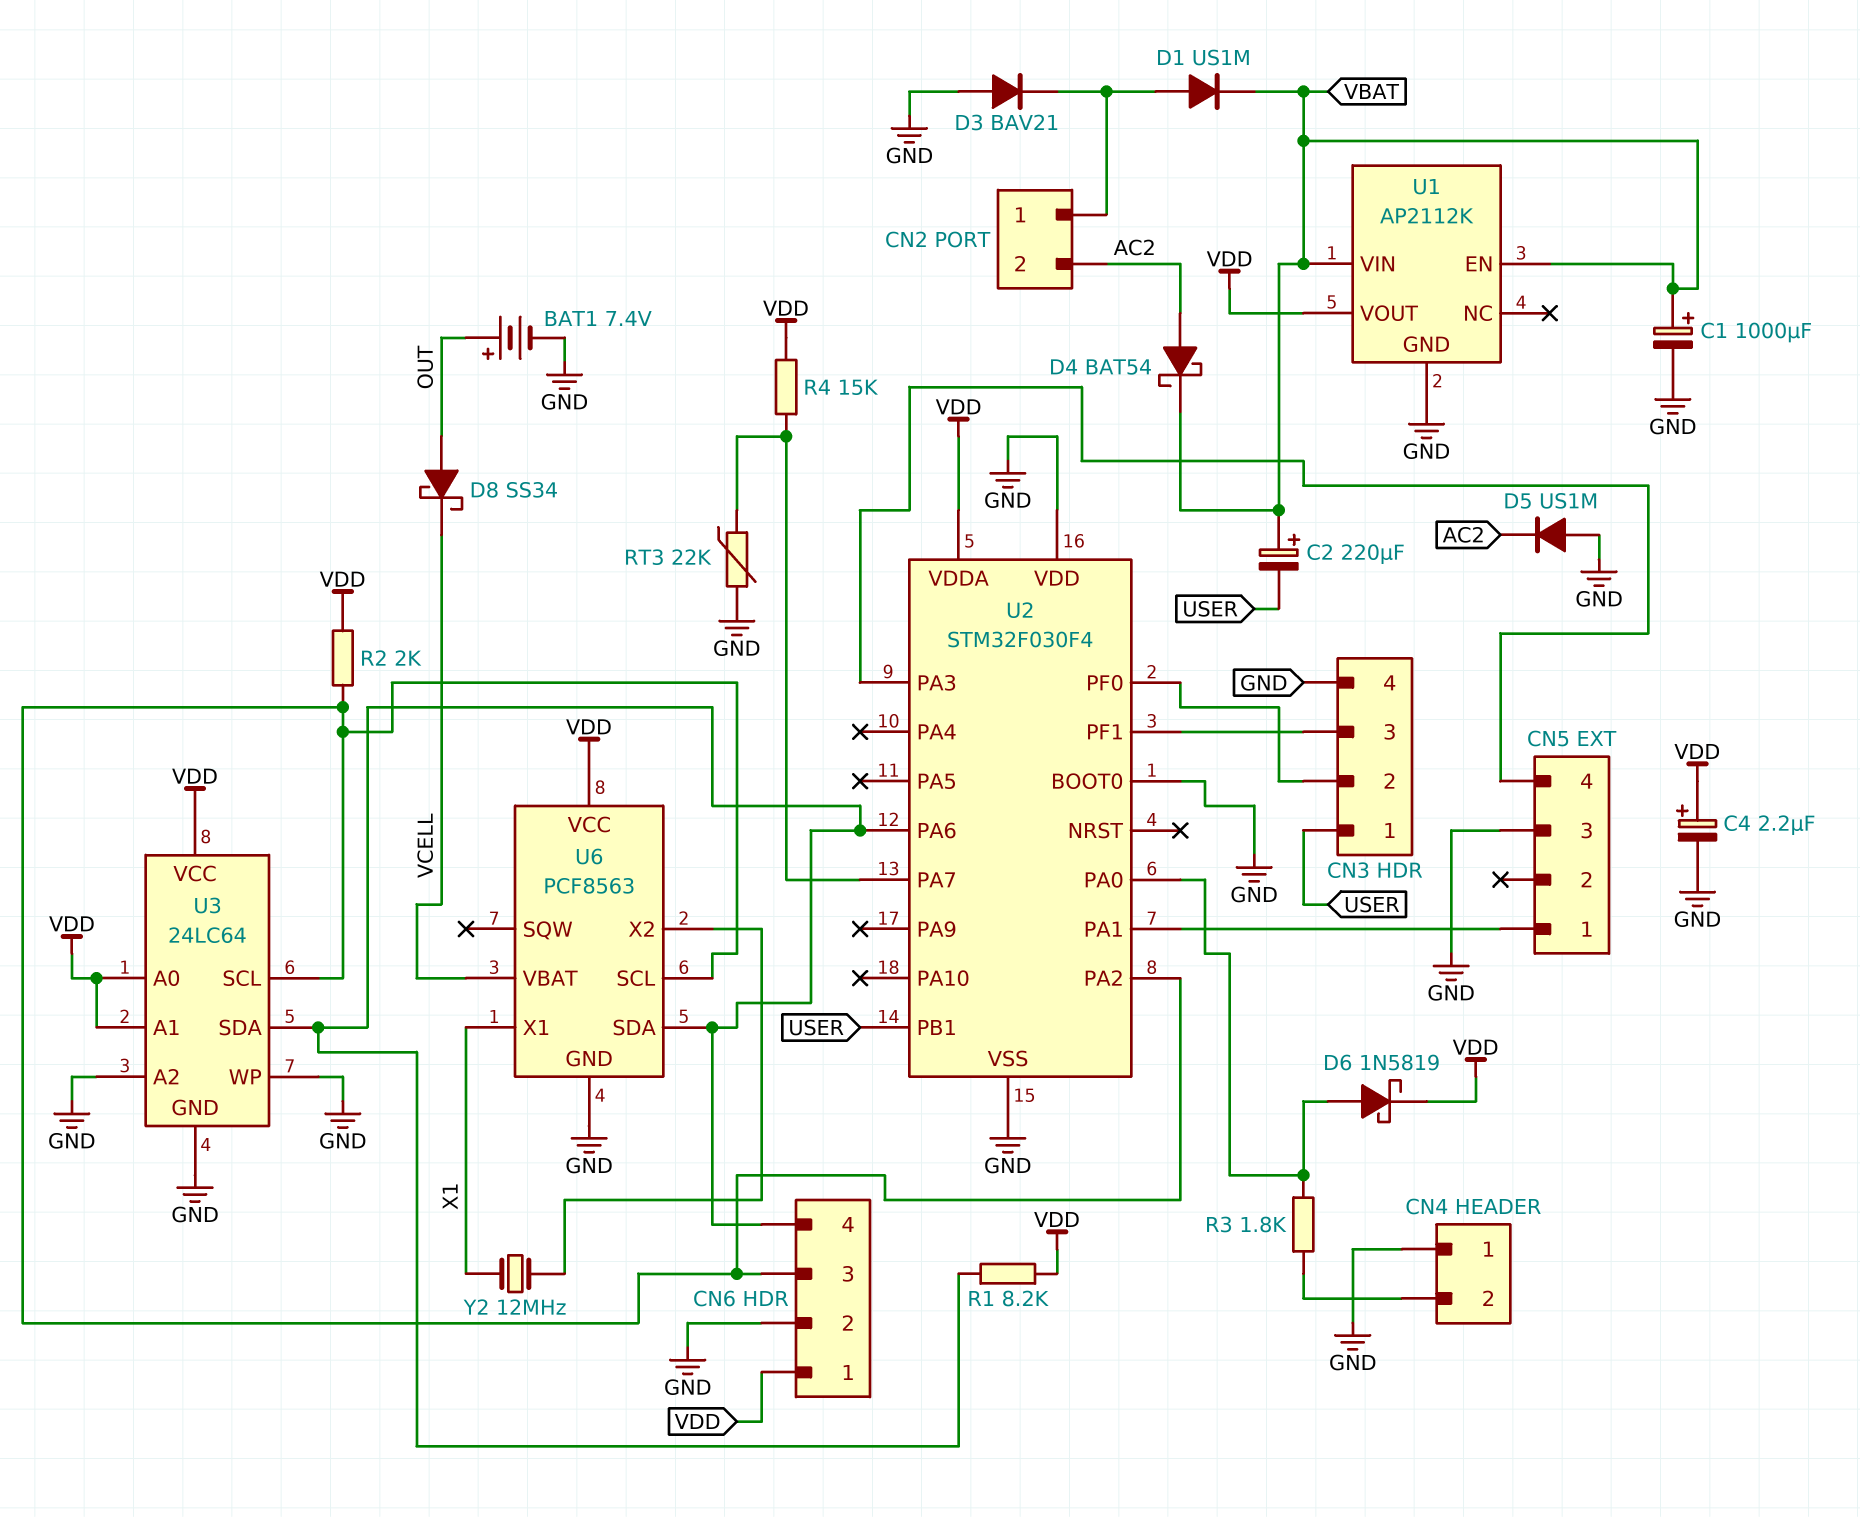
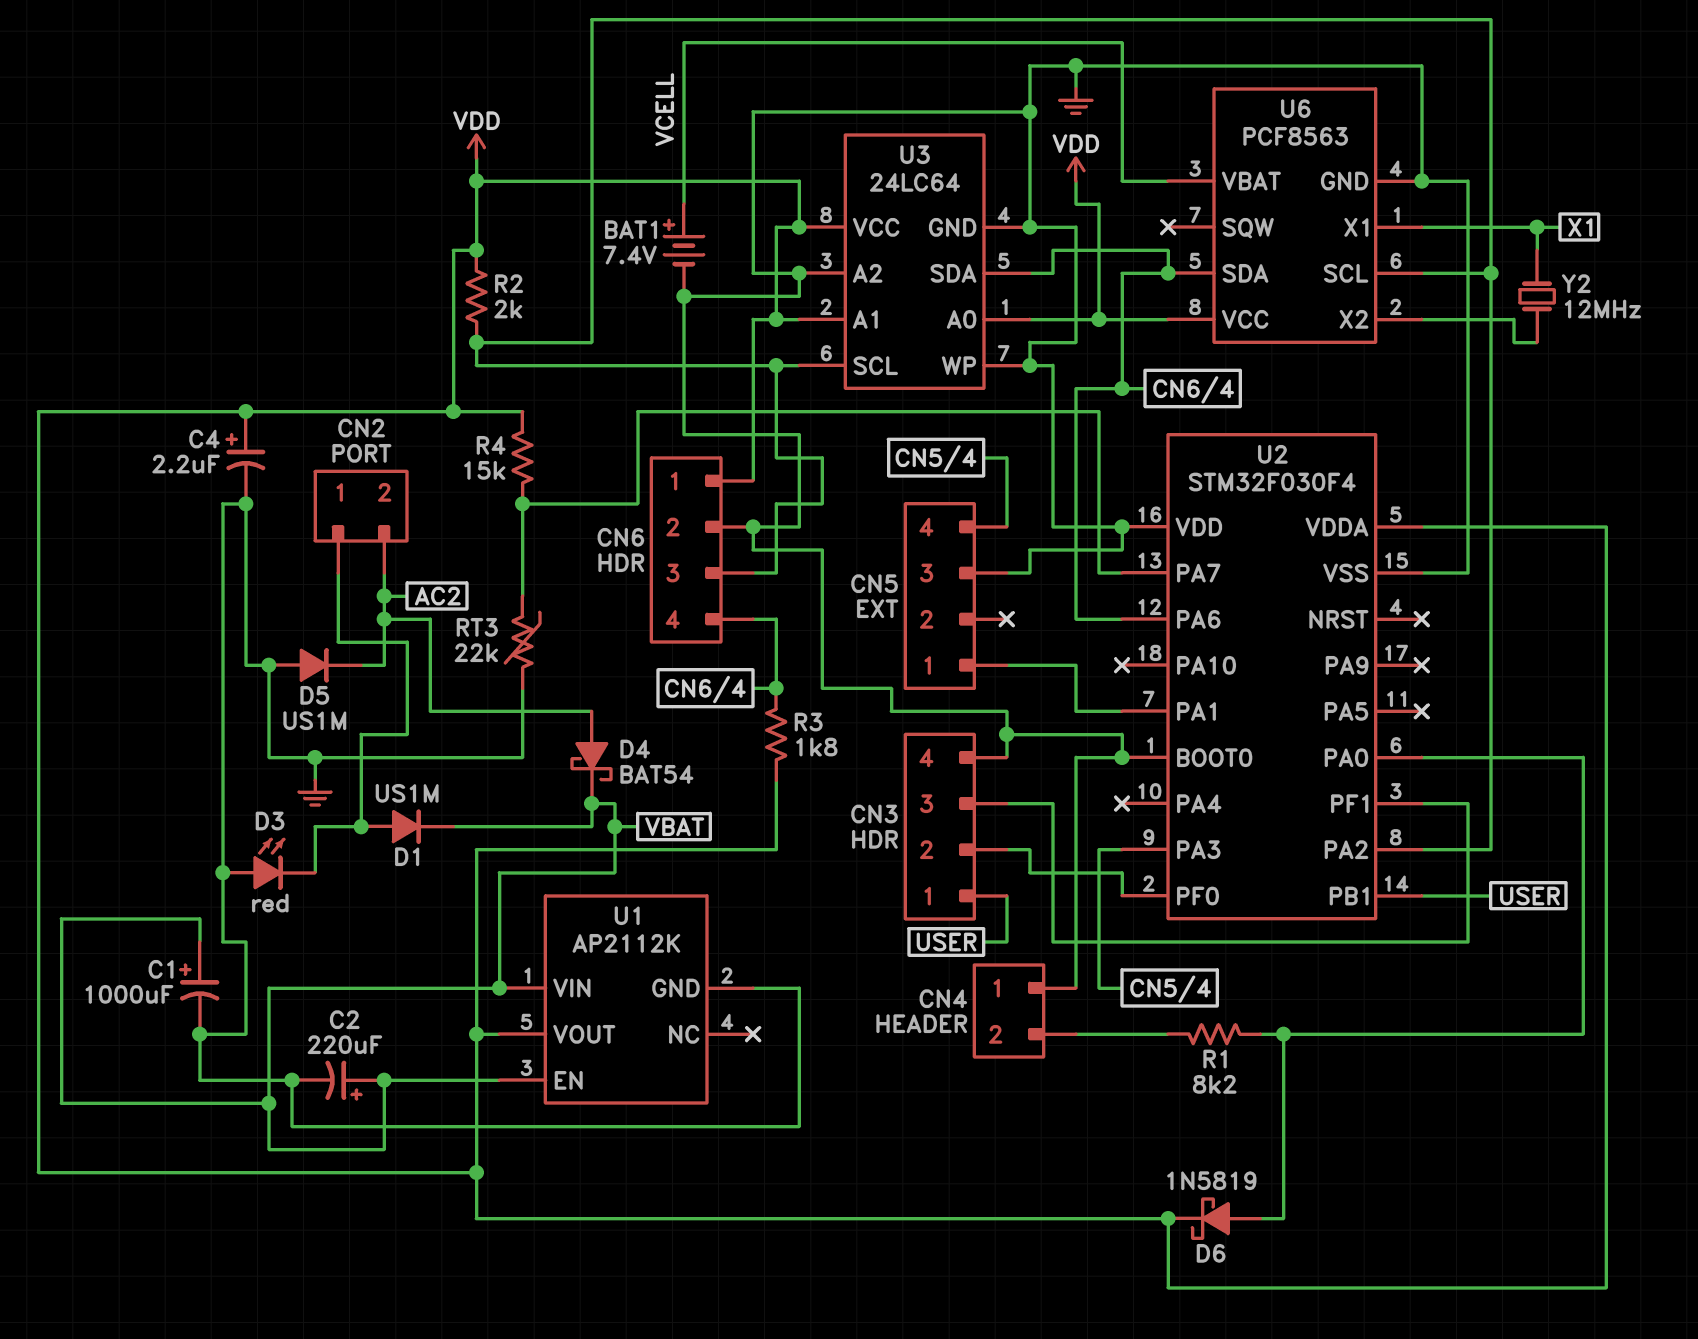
BAT1: 7.4V (plus OUT, minus GND) -> 7.4V (plus VCELL, minus GND)
C2: 220uF (plus VBAT, minus USER) -> 220uF (plus VBAT, minus GND)
D3: diode BAV21 (A GND, K CN2/1) -> LED red (A GND, K CN2/1)
D8: schottky SS34 (A OUT, K VCELL) -> none
R1: 8.2k (CN6/4, VDD) -> 8.2k (CN4/2, U2/PA0)
R3: 1.8k (CN4/2, U2/PA0) -> 1.8k (CN6/4, VDD)

